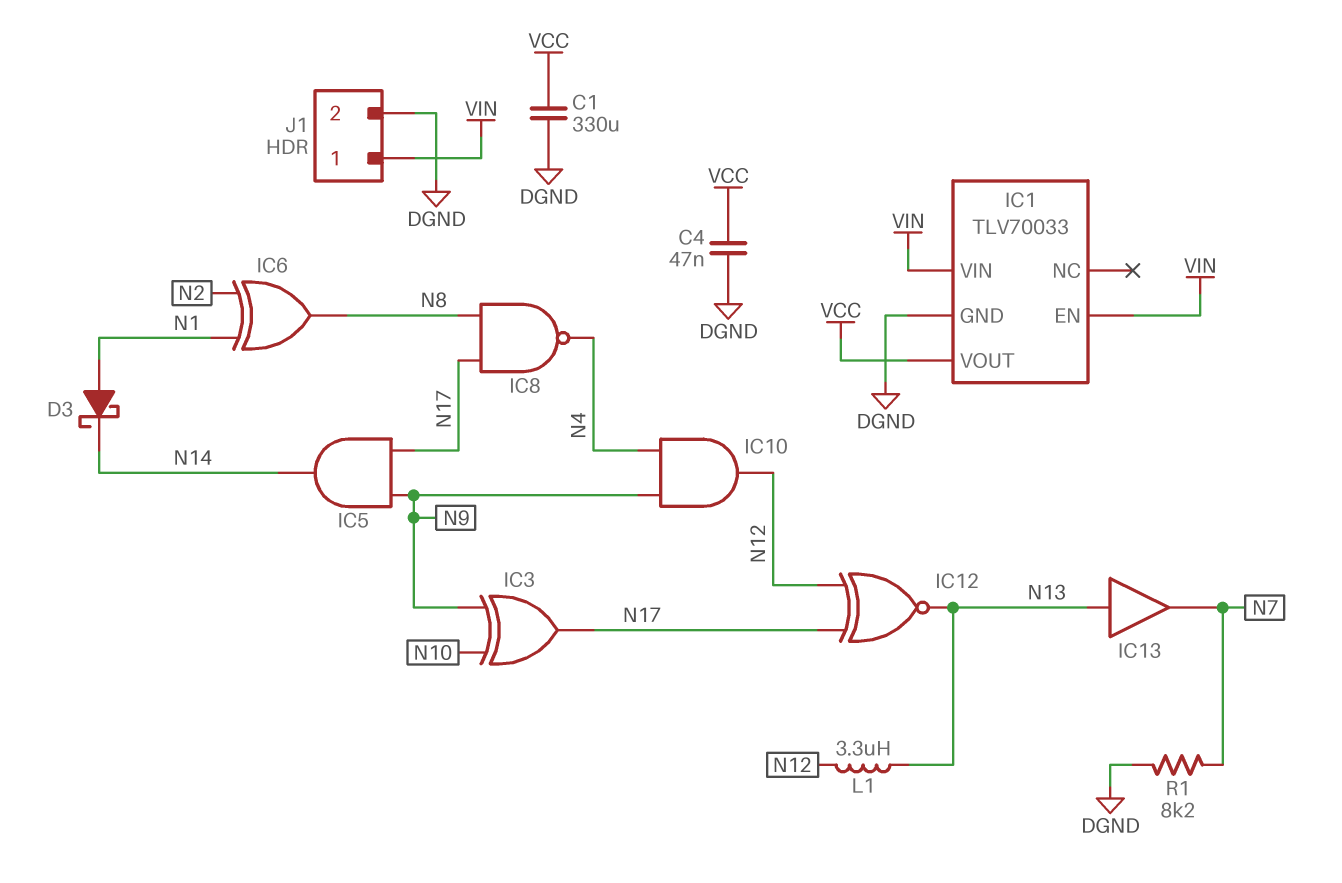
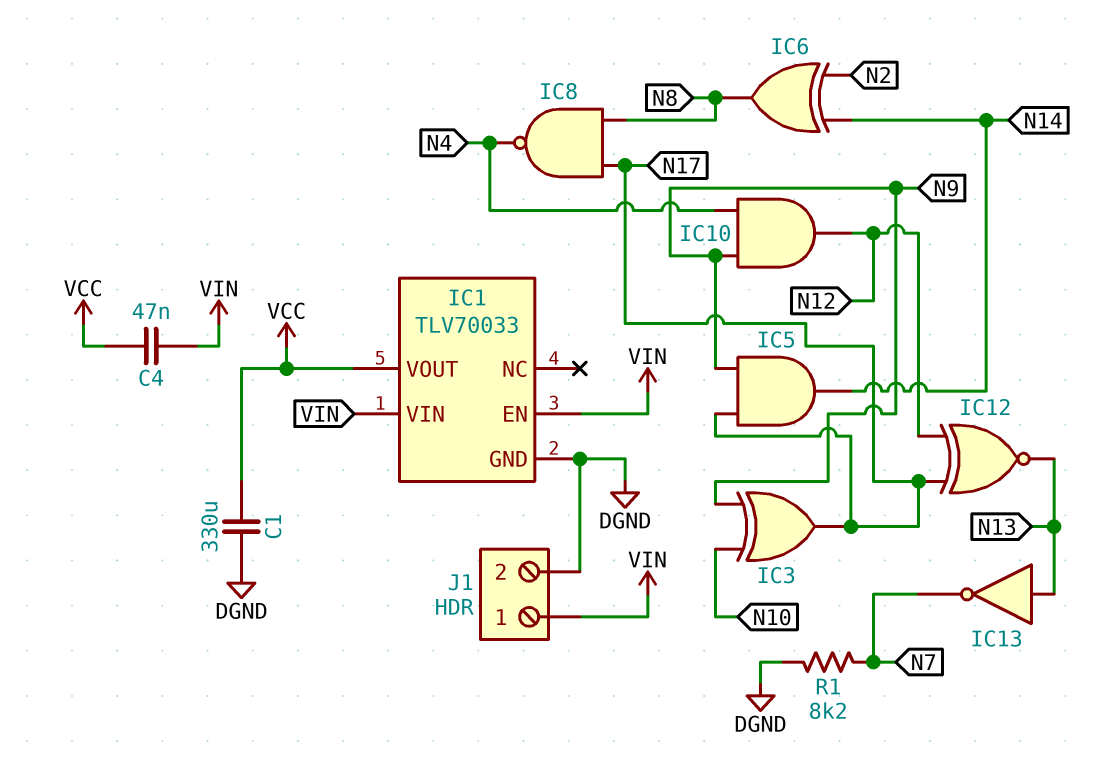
C4: 47nF (DGND, VCC) -> 47nF (VCC, VIN)
D3: schottky (A N1, K N14) -> none
IC6: XOR (in N1, in N2, out N8) -> XOR (in N2, in N14, out N8)
IC13: buffer (in N13, out N7) -> NOT (in N13, out N7)
L1: 3.3uH (N12, N13) -> none

